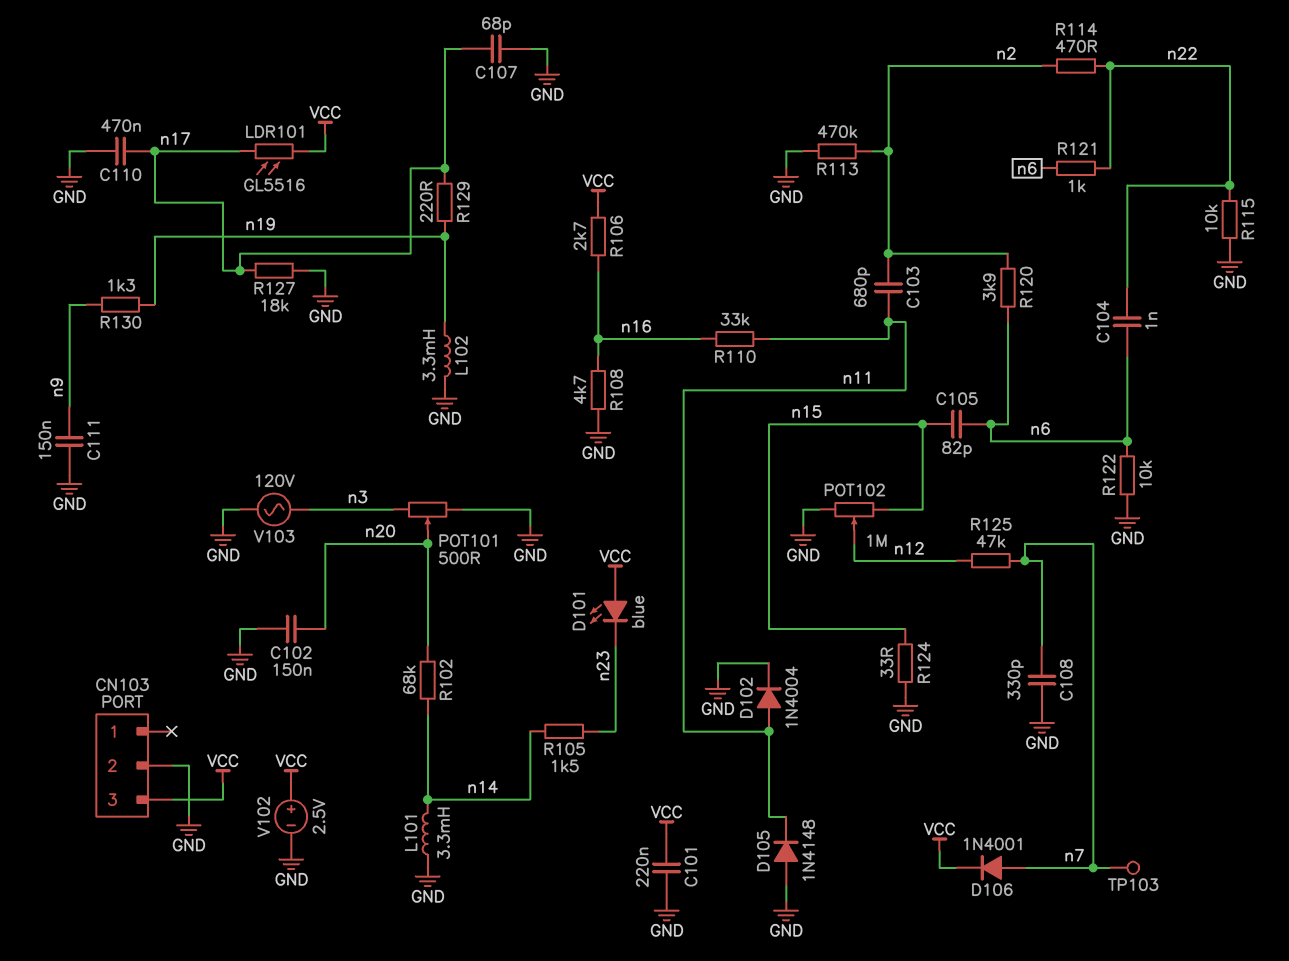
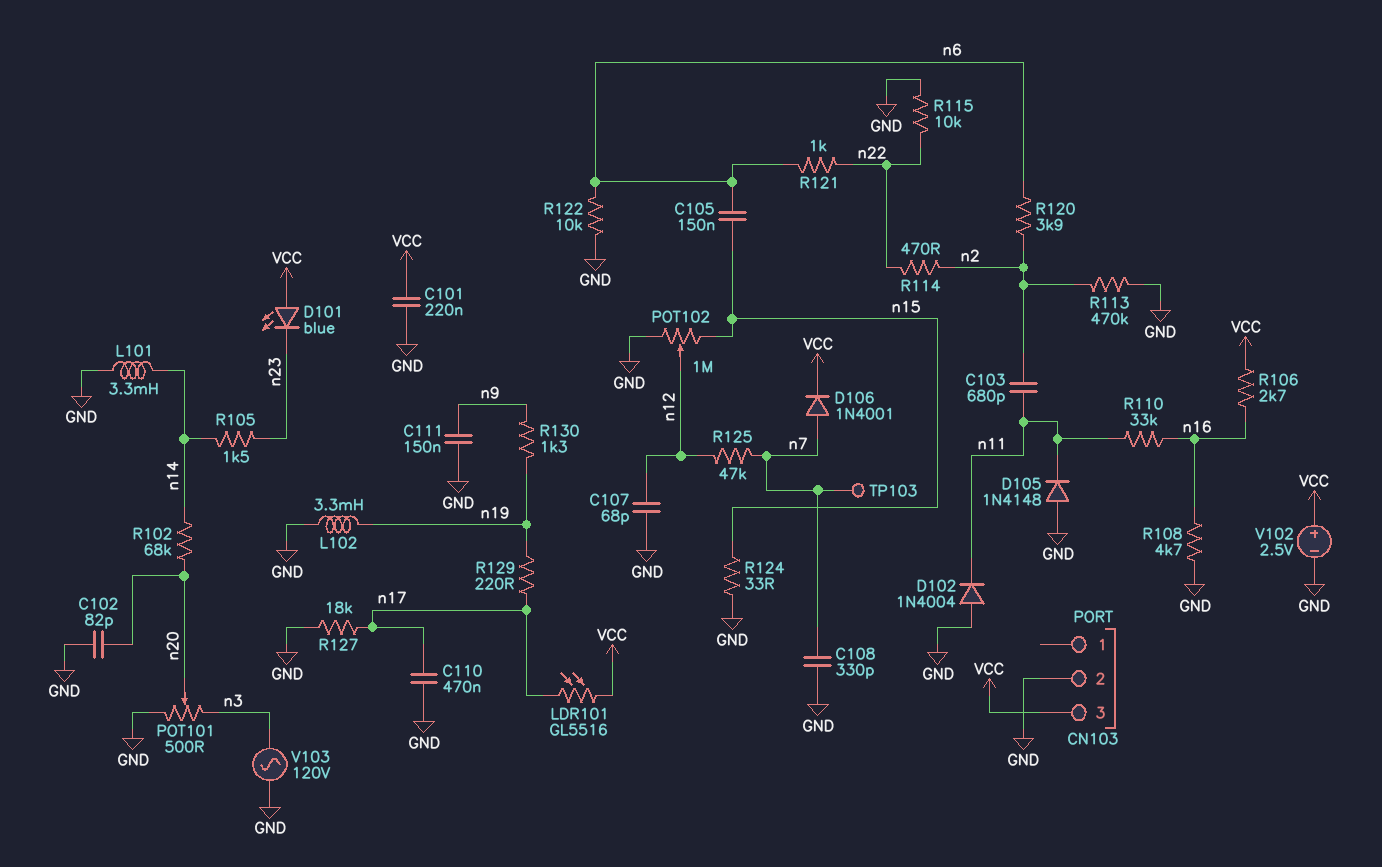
C102: 150nF (GND, n20) -> 82pF (GND, n20)
C104: 1nF (n6, n22) -> none
C105: 82pF (n6, n15) -> 150nF (n6, n15)
C107: 68pF (GND, n17) -> 68pF (GND, n12)
D102: diode 1N4004 (A n11, K GND) -> diode 1N4004 (A GND, K n11)

